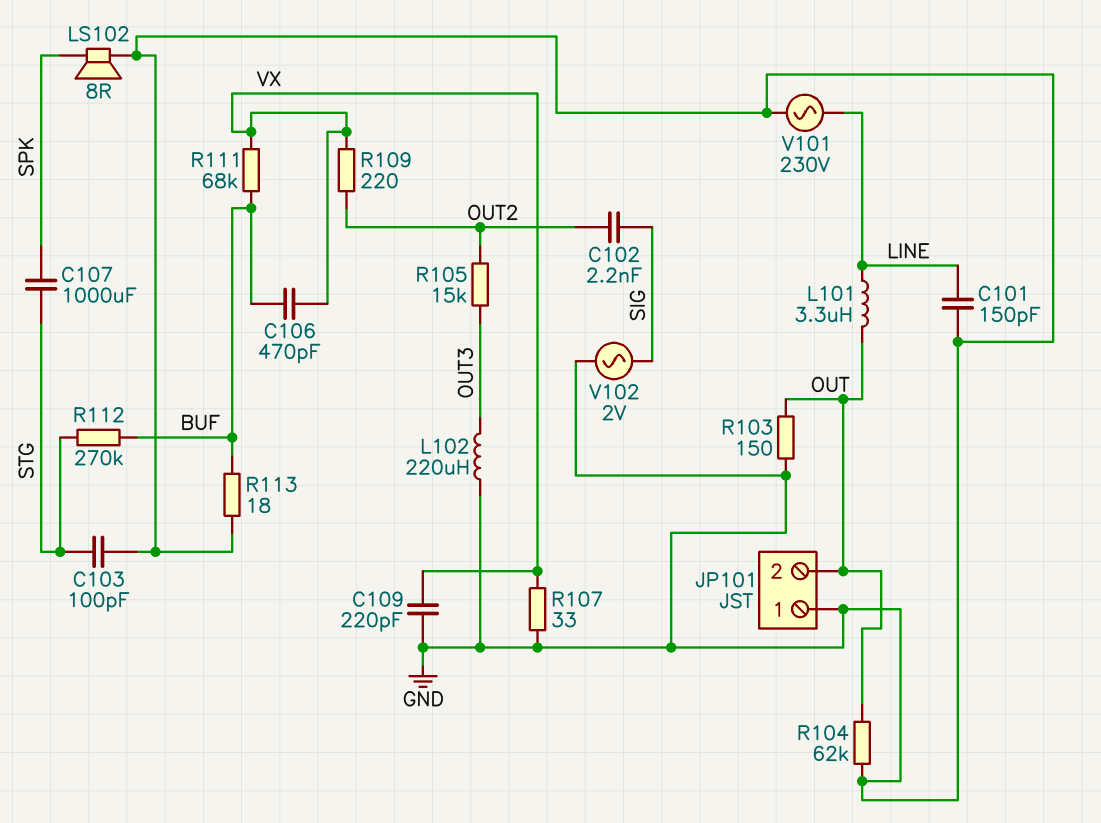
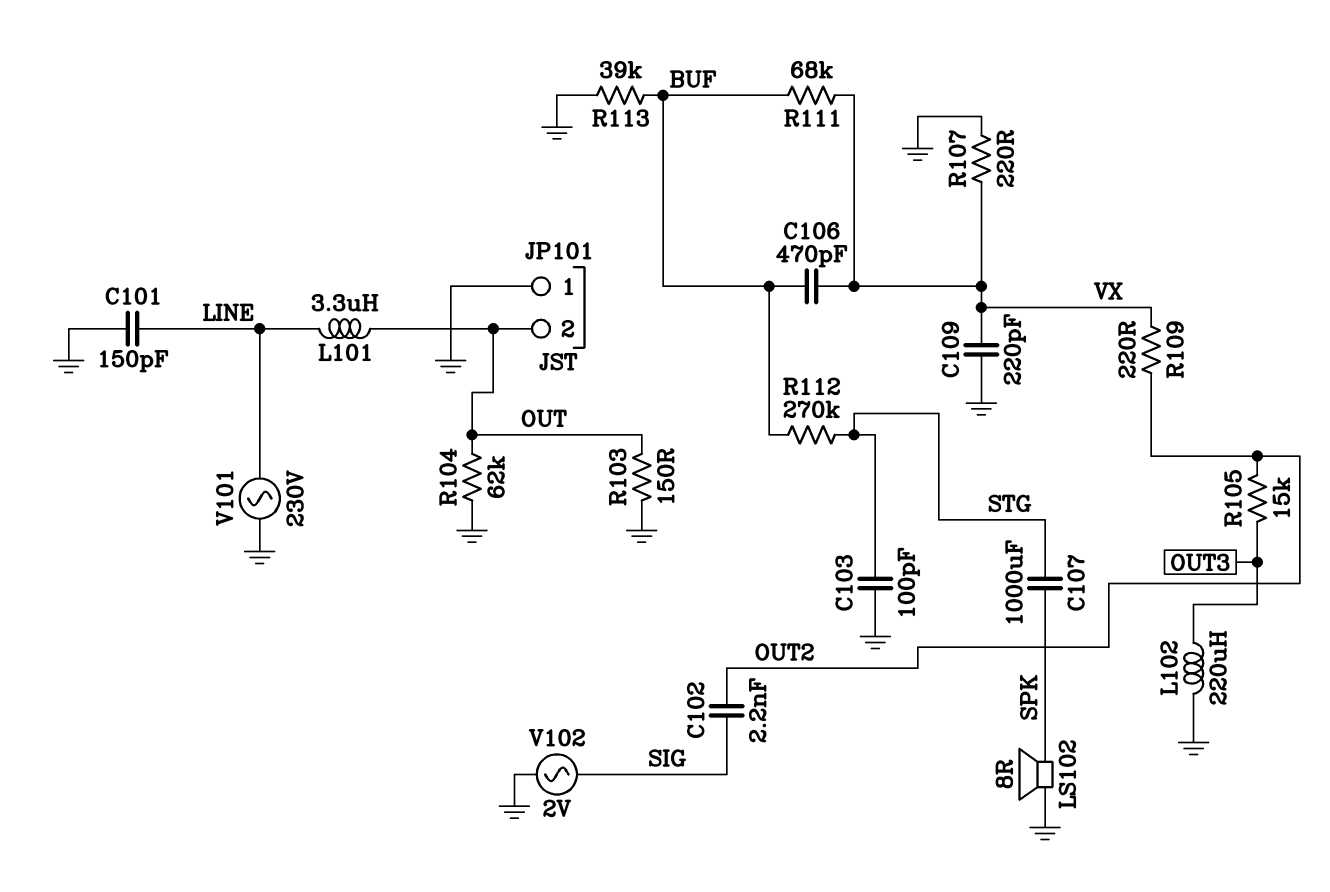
R107: 33 (GND, VX) -> 220 (GND, VX)
R113: 18 (BUF, GND) -> 39k (BUF, GND)

